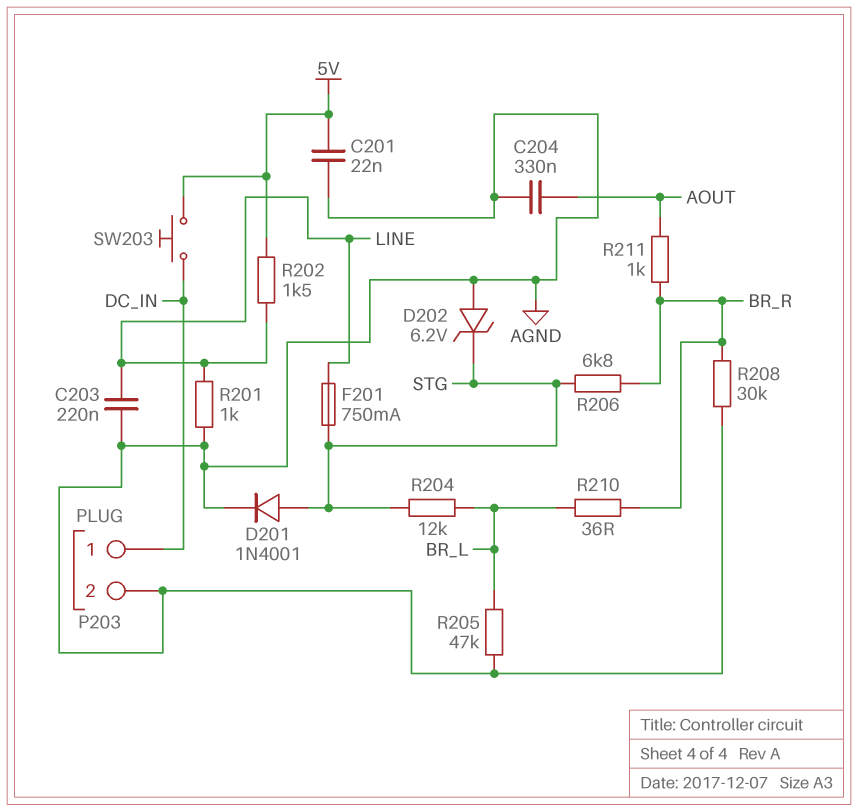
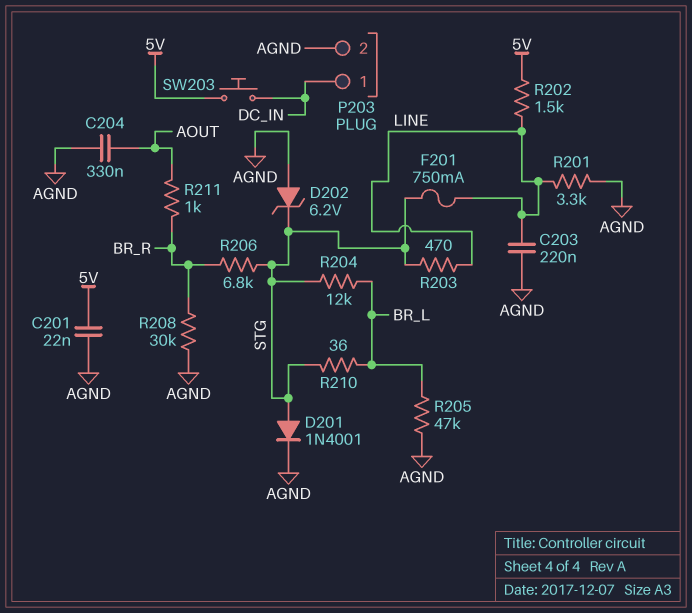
R201: 1k (AGND, LINE) -> 3.3k (AGND, LINE)
R203: none -> 470 (LINE, STG)
R210: 36 (BR_L, BR_R) -> 36 (BR_L, STG)

